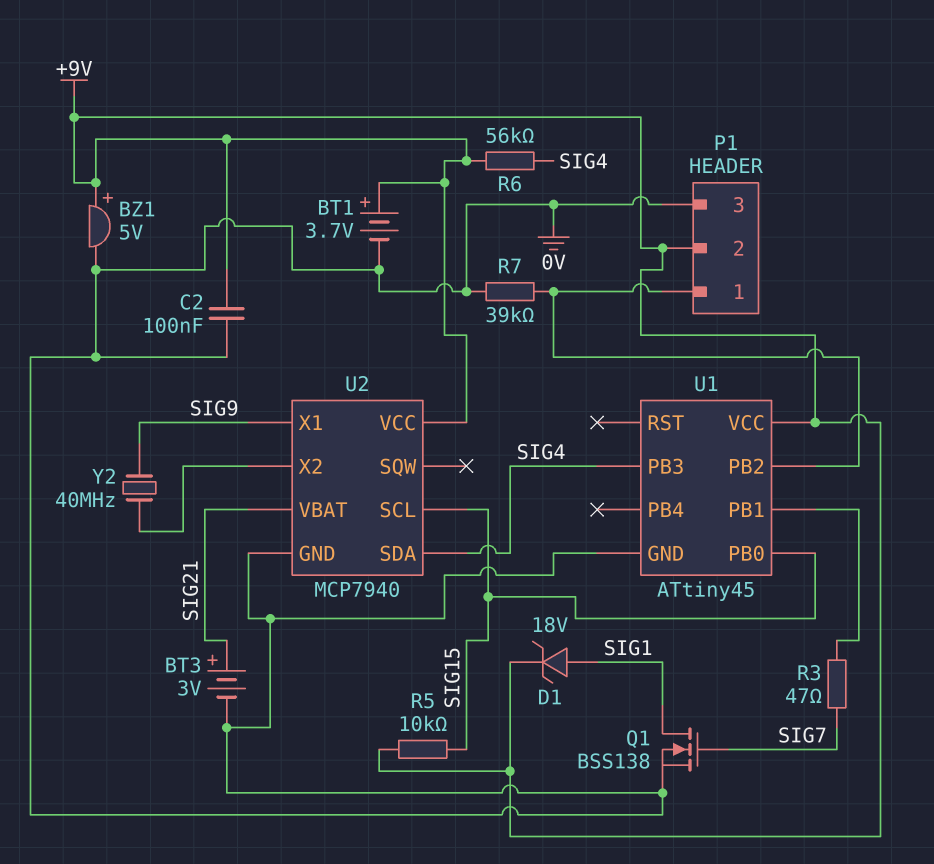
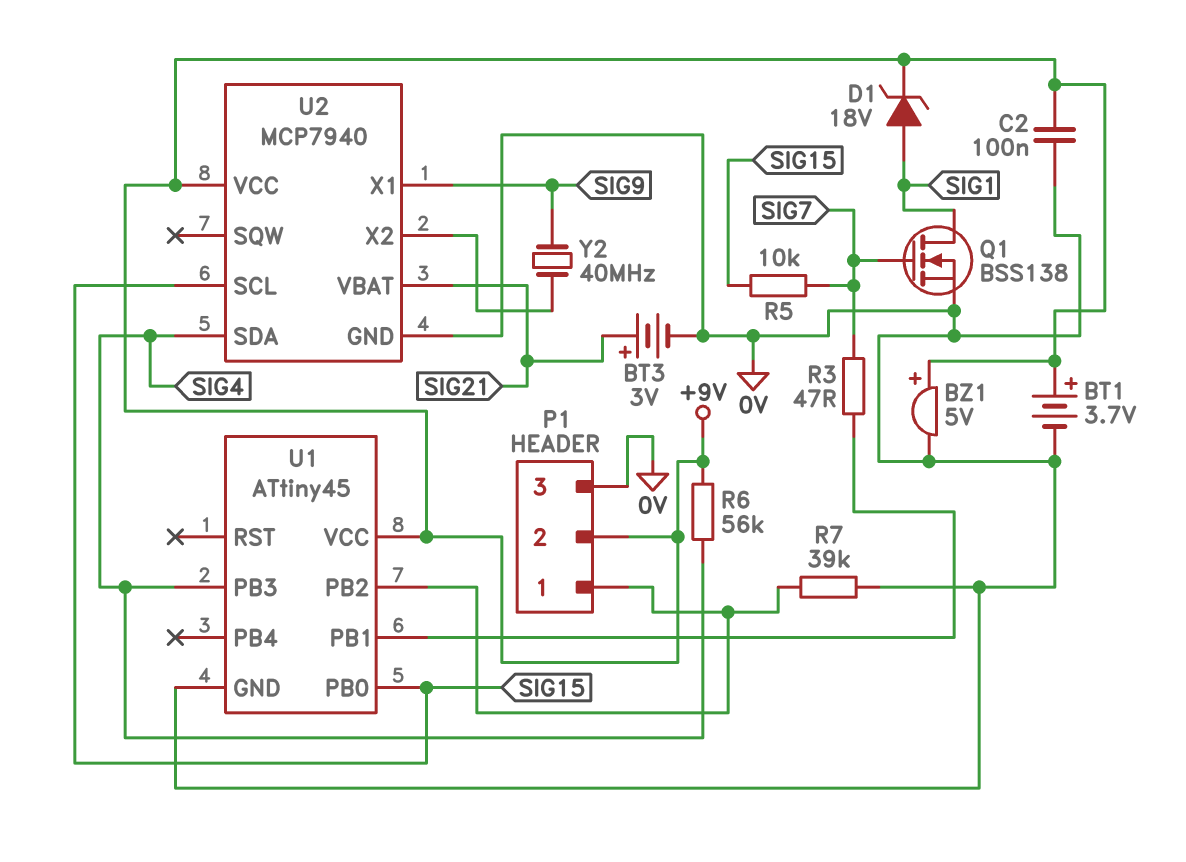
R5: 10k (+9V, SIG15) -> 10k (SIG7, SIG15)

